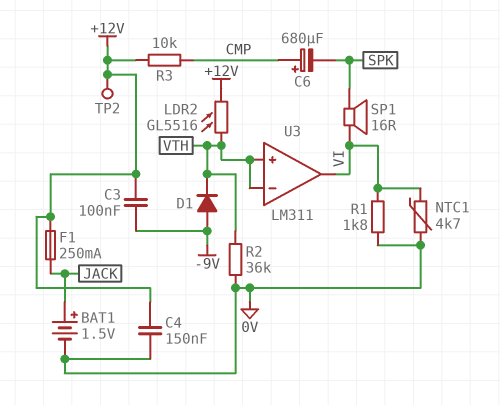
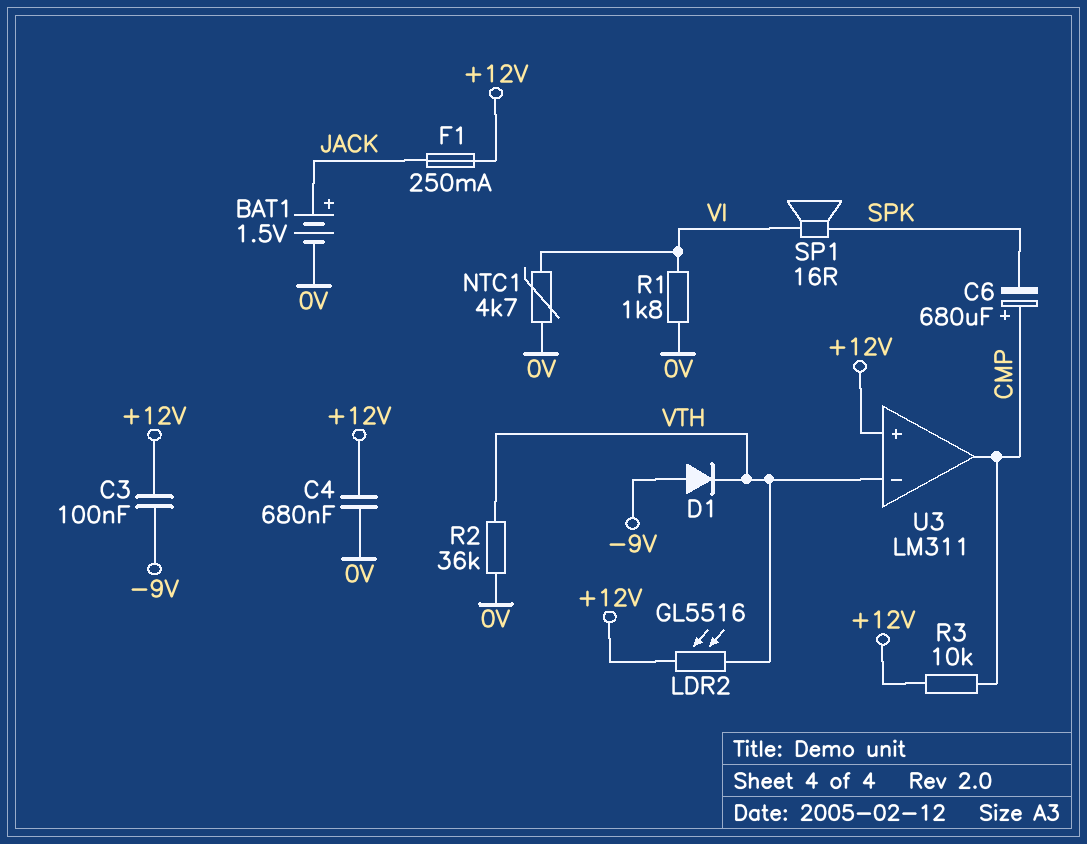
C4: 150nF (+12V, 0V) -> 680nF (+12V, 0V)
TP2: test point (+12V) -> none
U3 pin in+: VTH -> +12V
U3 pin out: VI -> CMP

